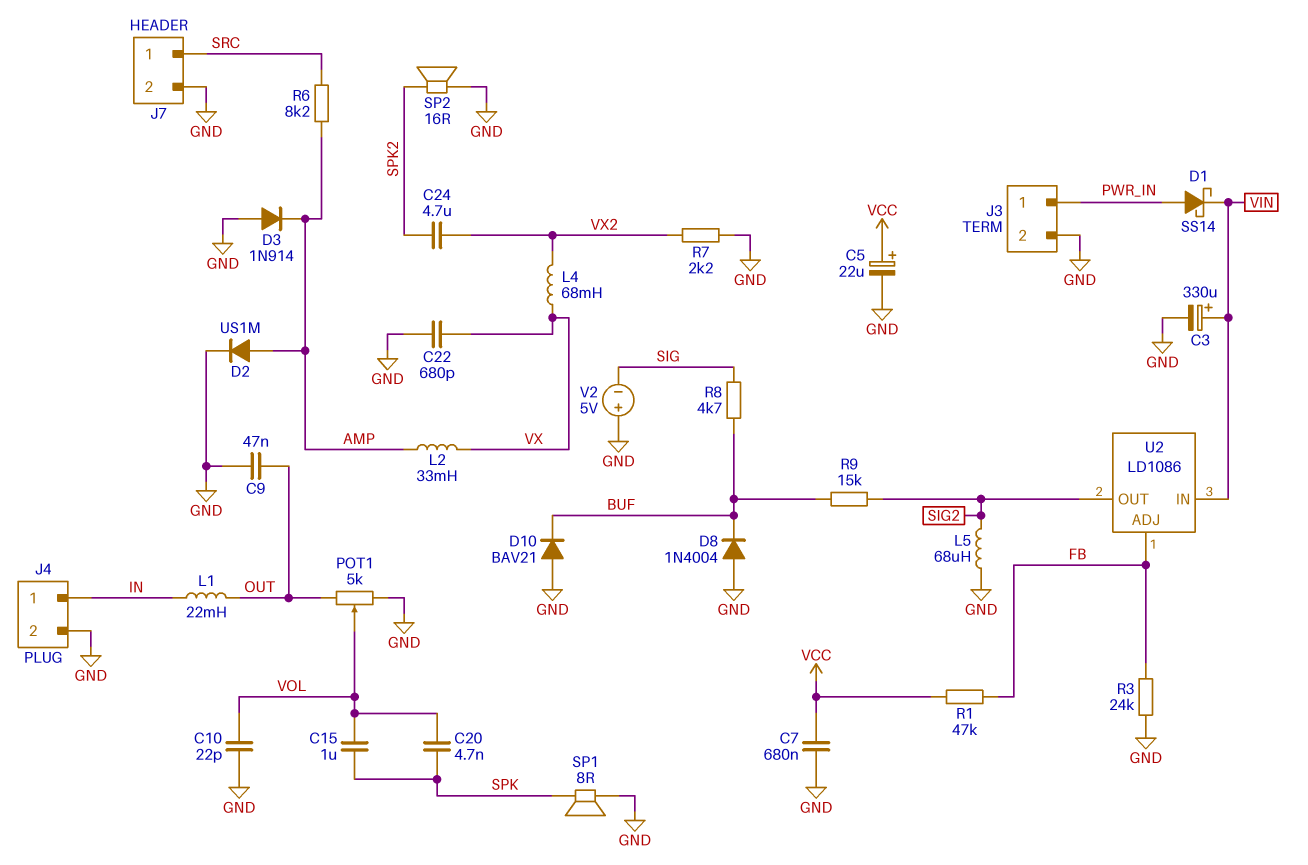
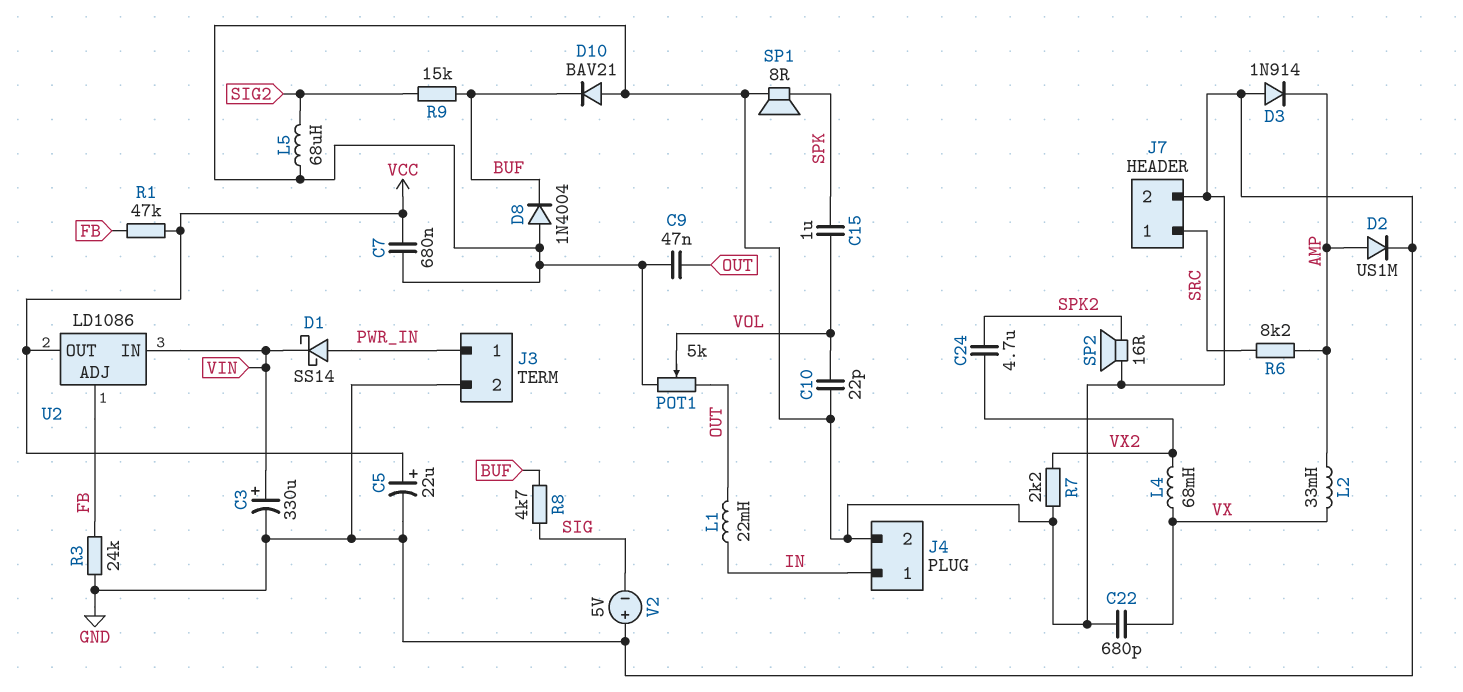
C20: 4.7nF (SPK, VOL) -> none
U2 pin OUT: SIG2 -> VCC

